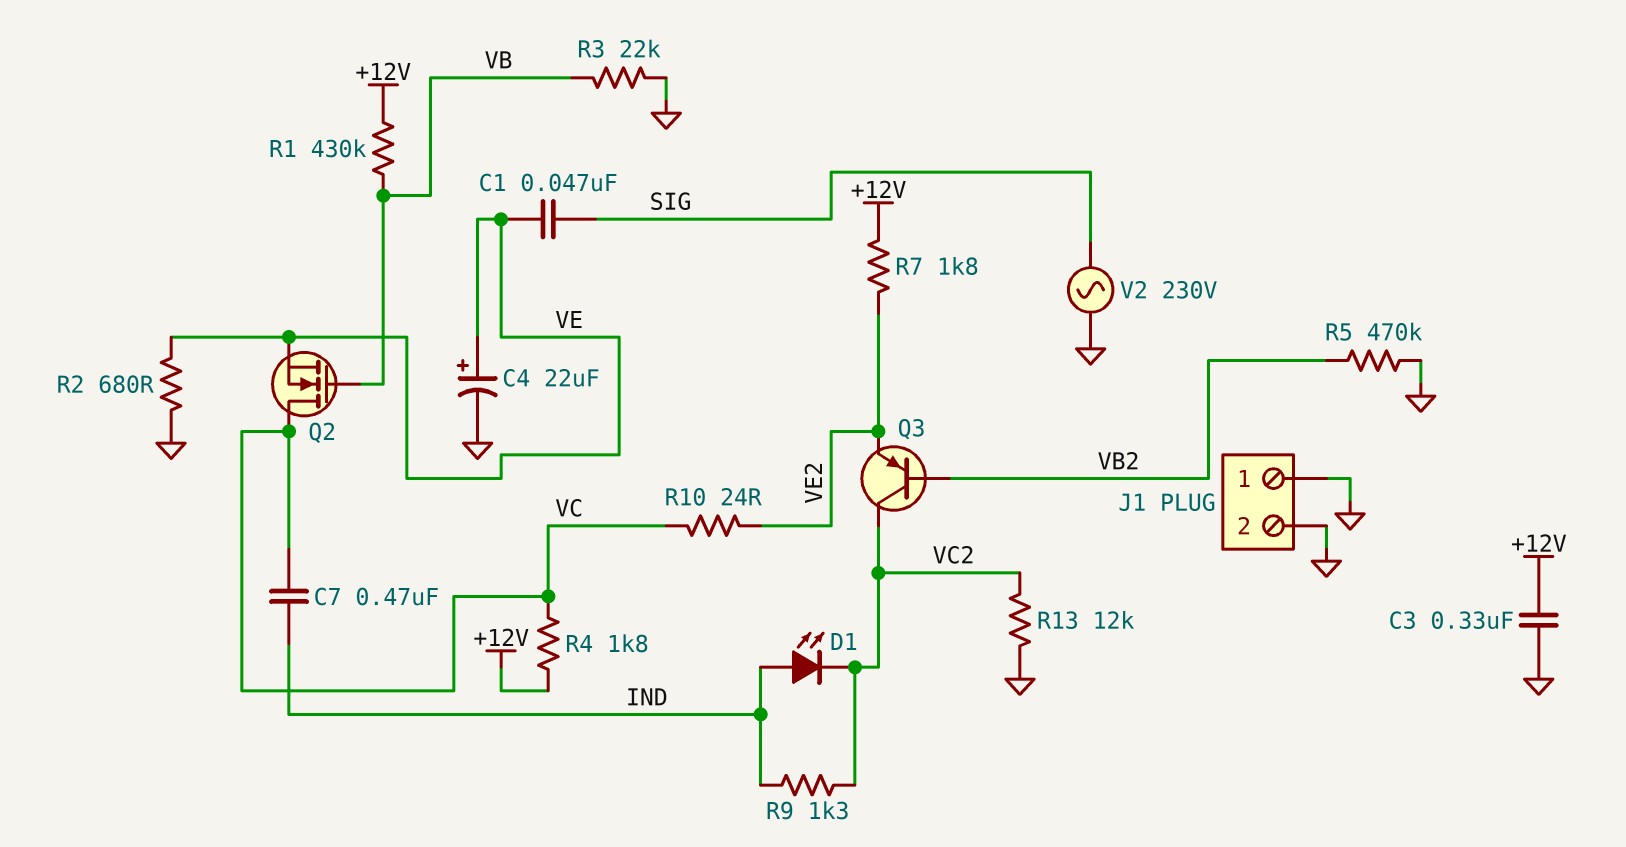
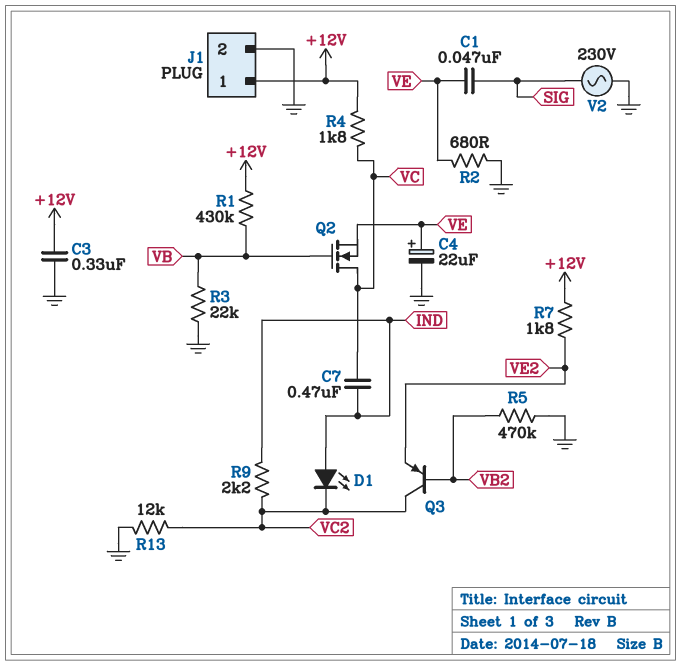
J1 pin 1: GND -> +12V
R9: 1.3k (IND, VC2) -> 2.2k (IND, VC2)
R10: 24 (VC, VE2) -> none

